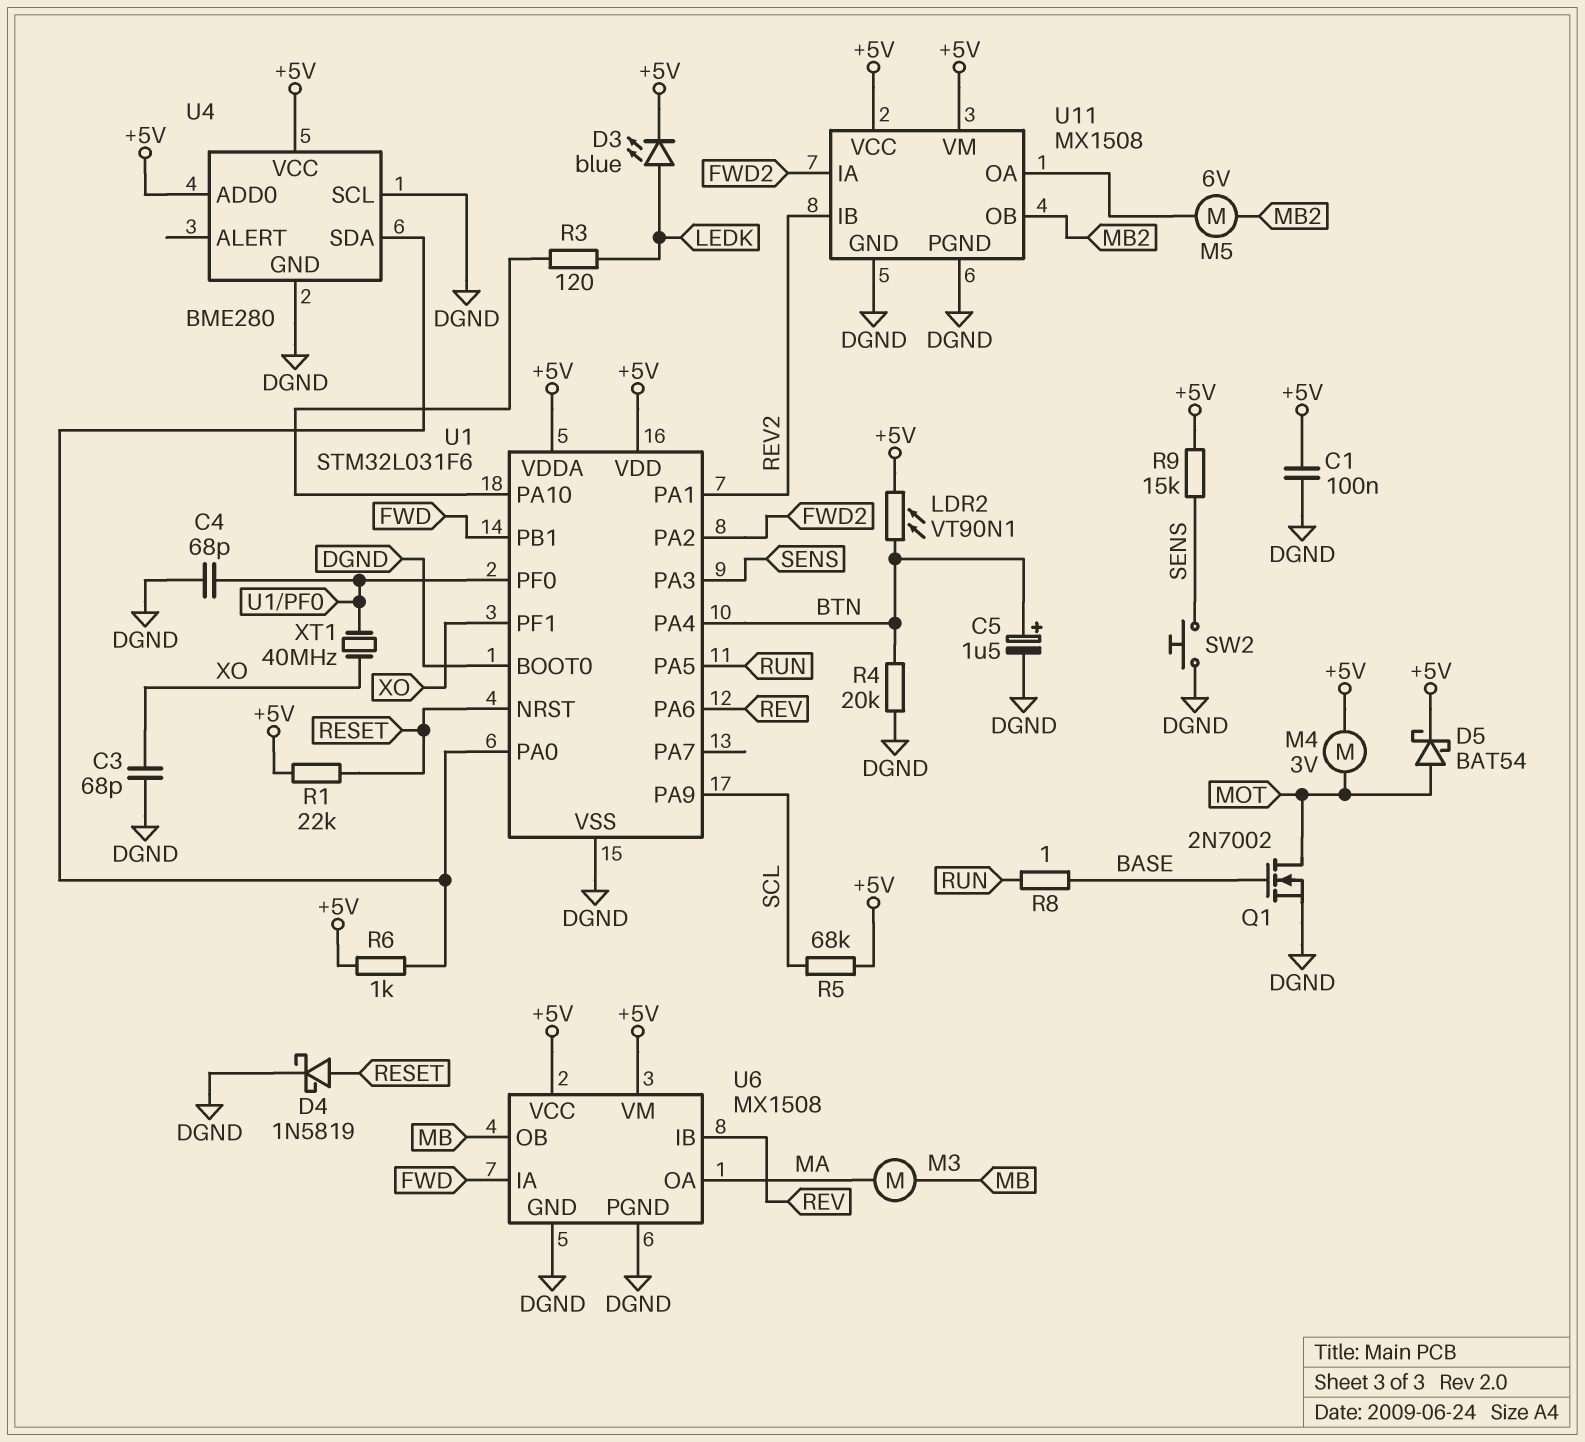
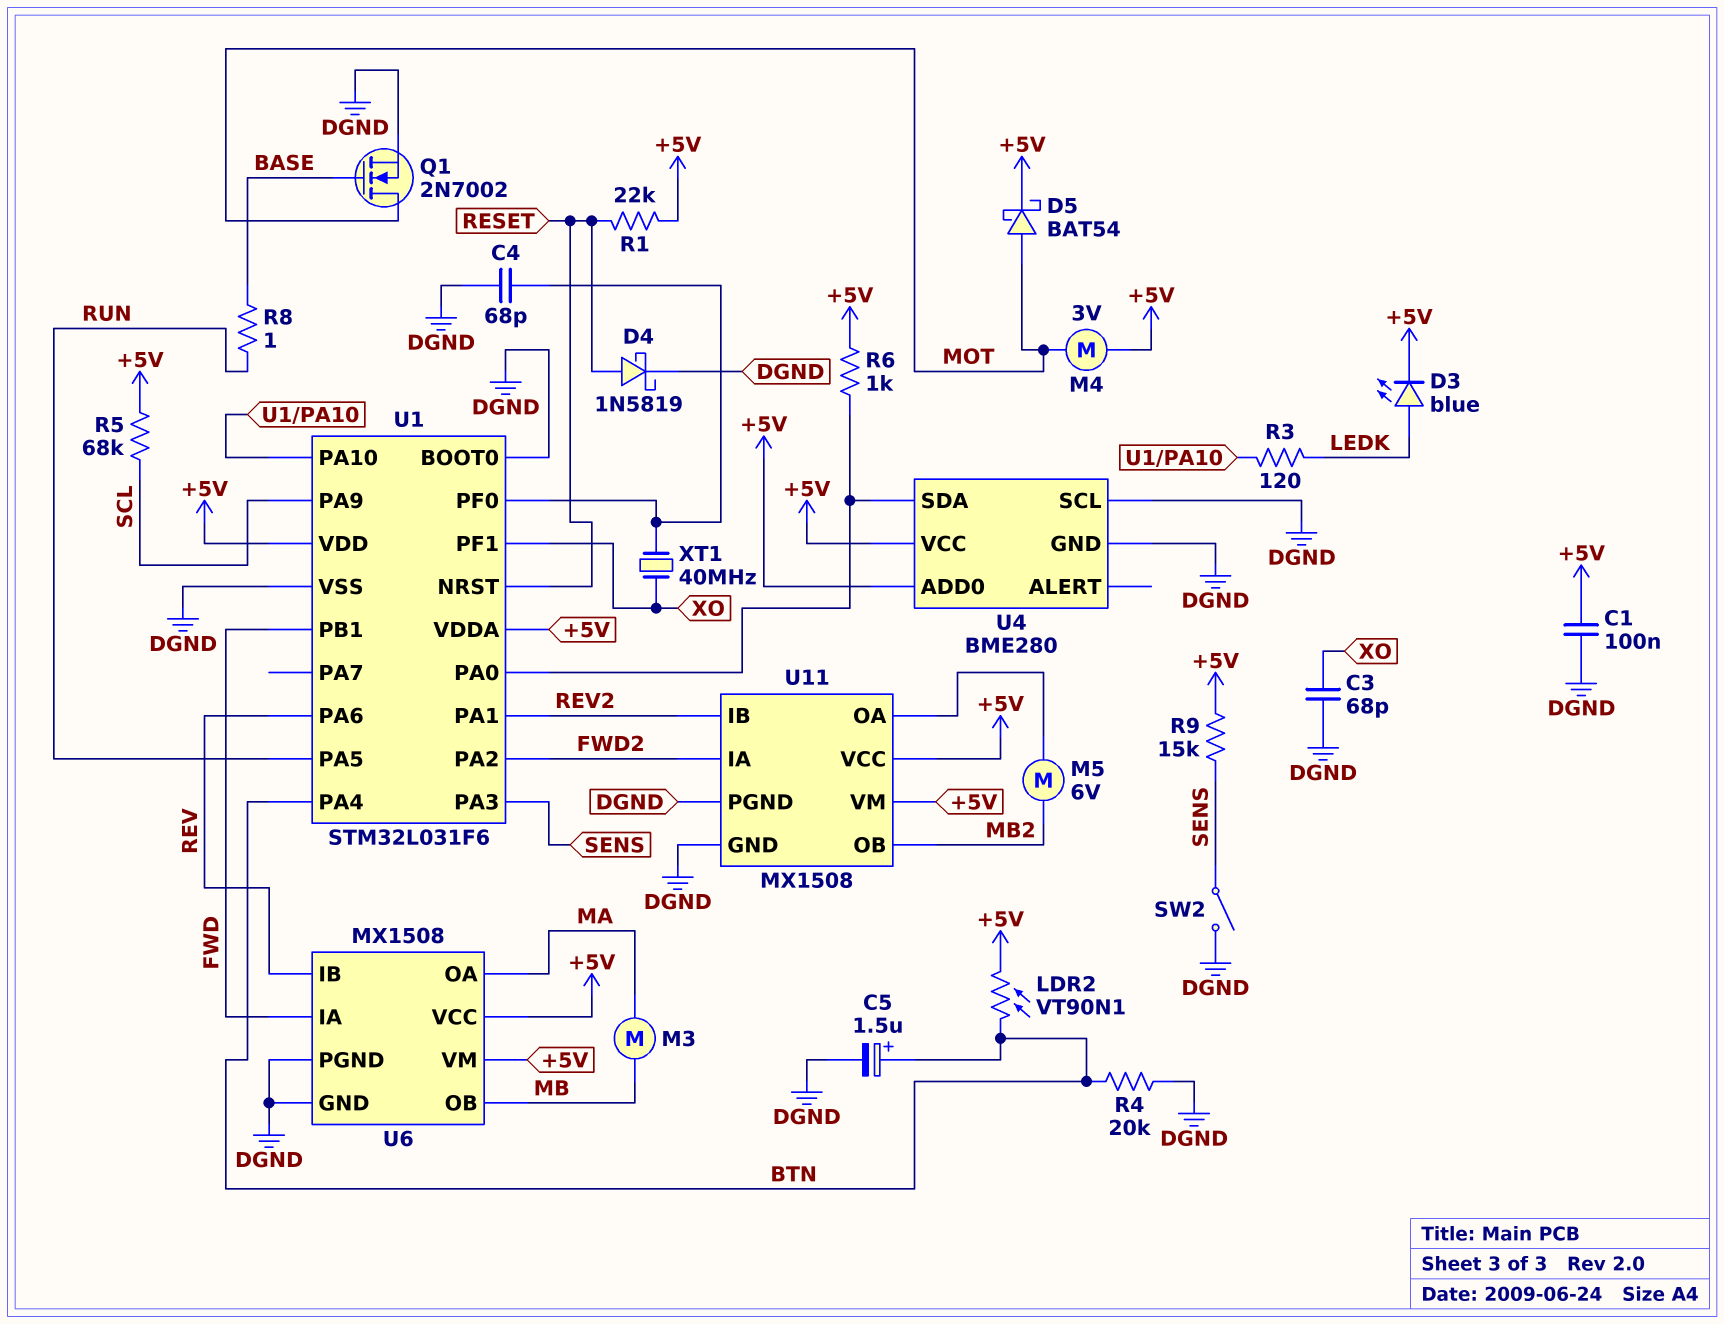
SW2: button (DGND, SENS) -> switch (DGND, SENS)

